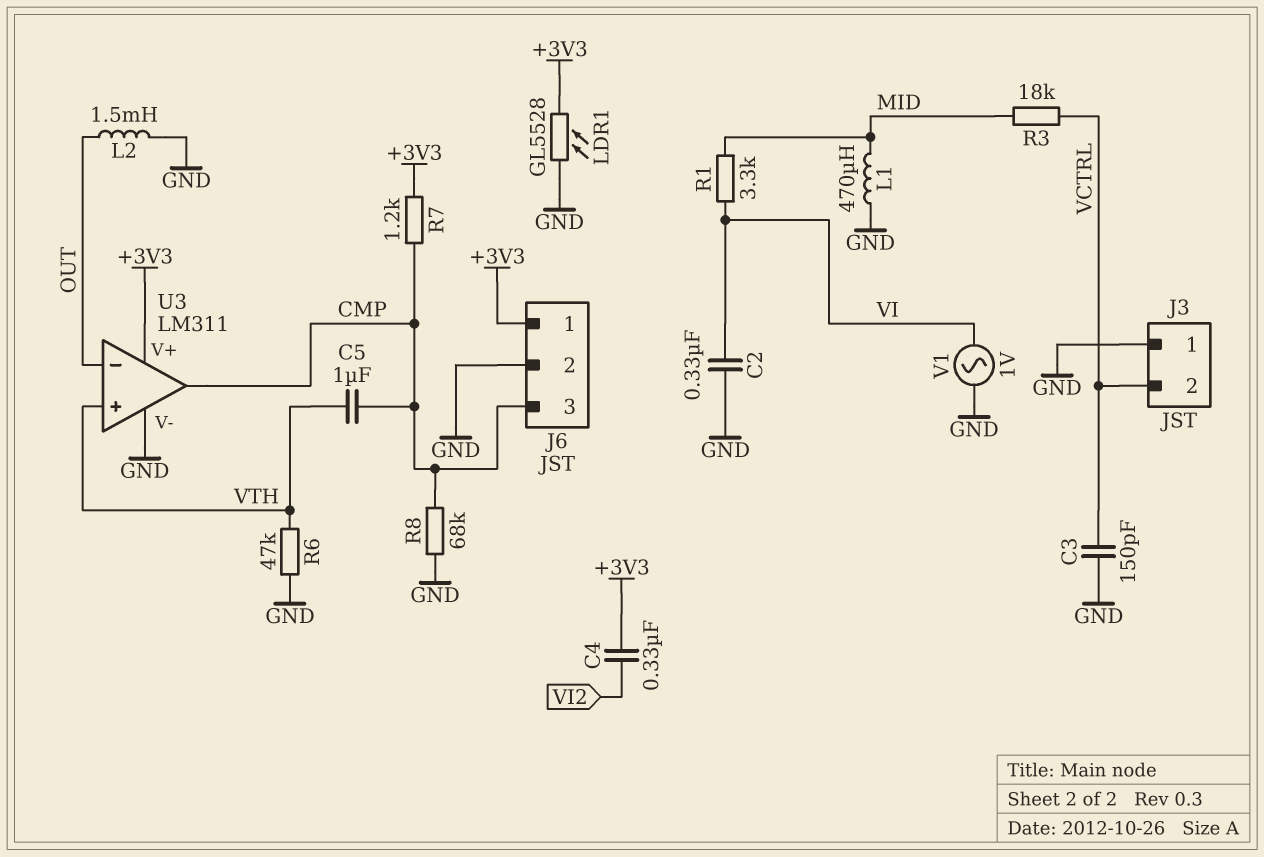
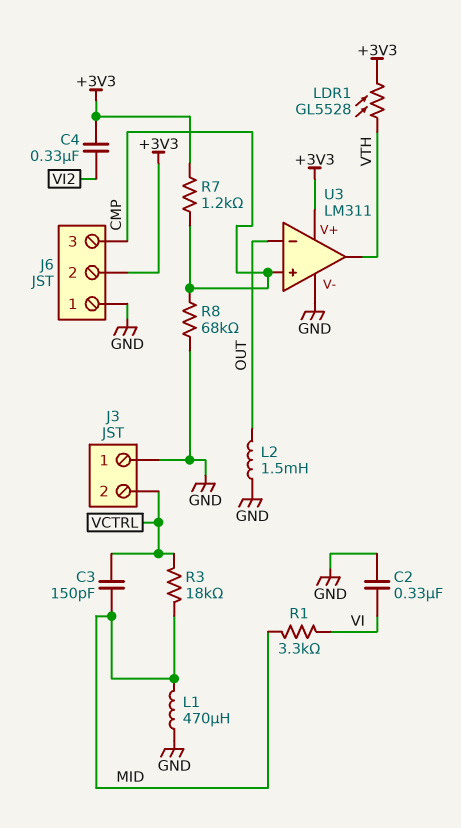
C3: 150pF (GND, VCTRL) -> 150pF (MID, VCTRL)
C5: 1uF (CMP, VTH) -> none
J6 pin 1: +3V3 -> GND
J6 pin 2: GND -> +3V3
LDR1: GL5528 (+3V3, GND) -> GL5528 (+3V3, VTH)
R6: 47k (GND, VTH) -> none
U3 pin in+: VTH -> CMP
U3 pin out: CMP -> VTH
V1: AC 1V (GND, VI) -> none

